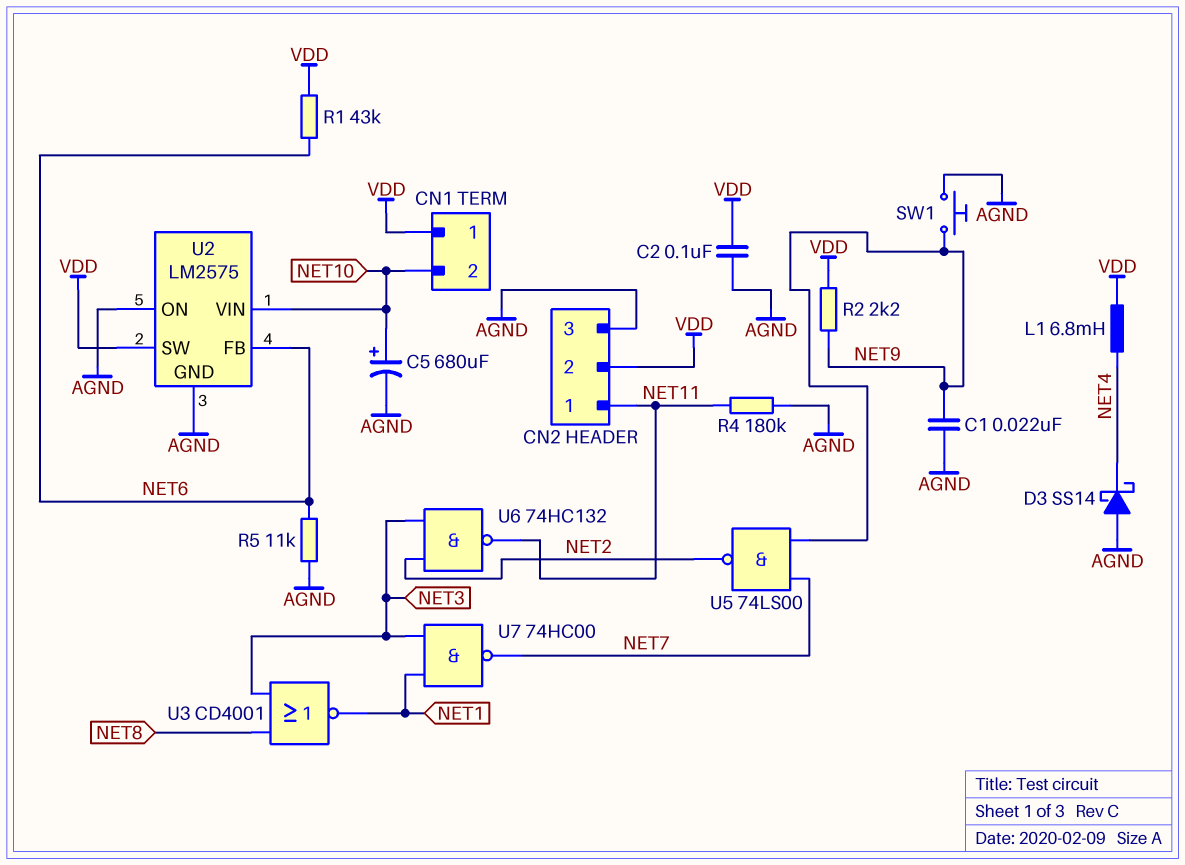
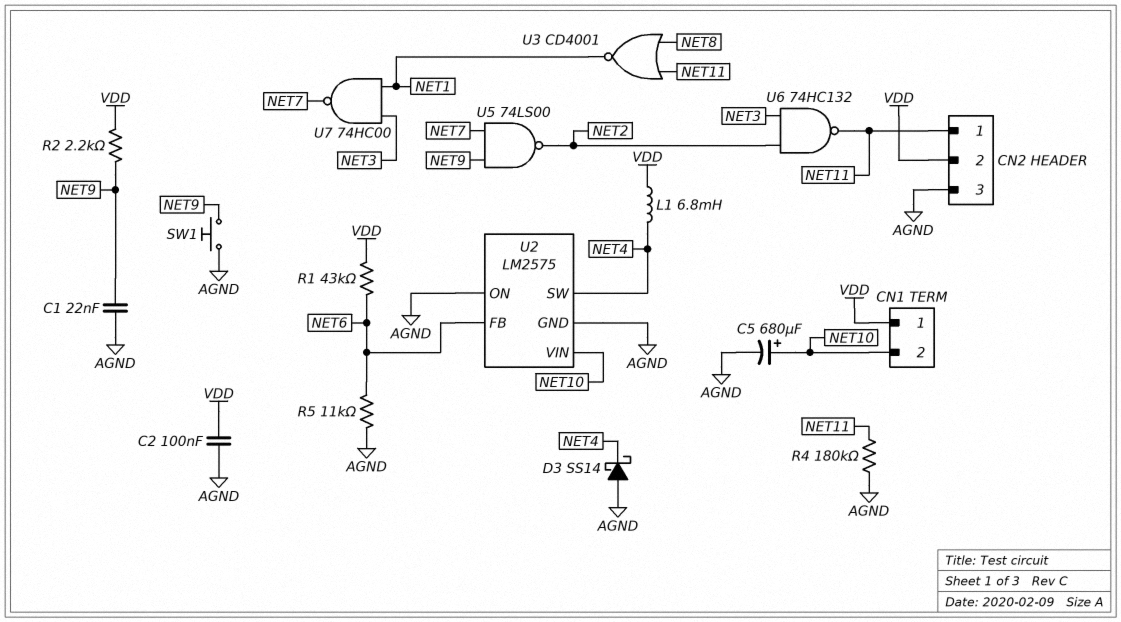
U2 pin SW: VDD -> NET4
U3: NOR CD4001 (in NET3, in NET8, out NET1) -> NOR CD4001 (in NET8, in NET11, out NET1)

